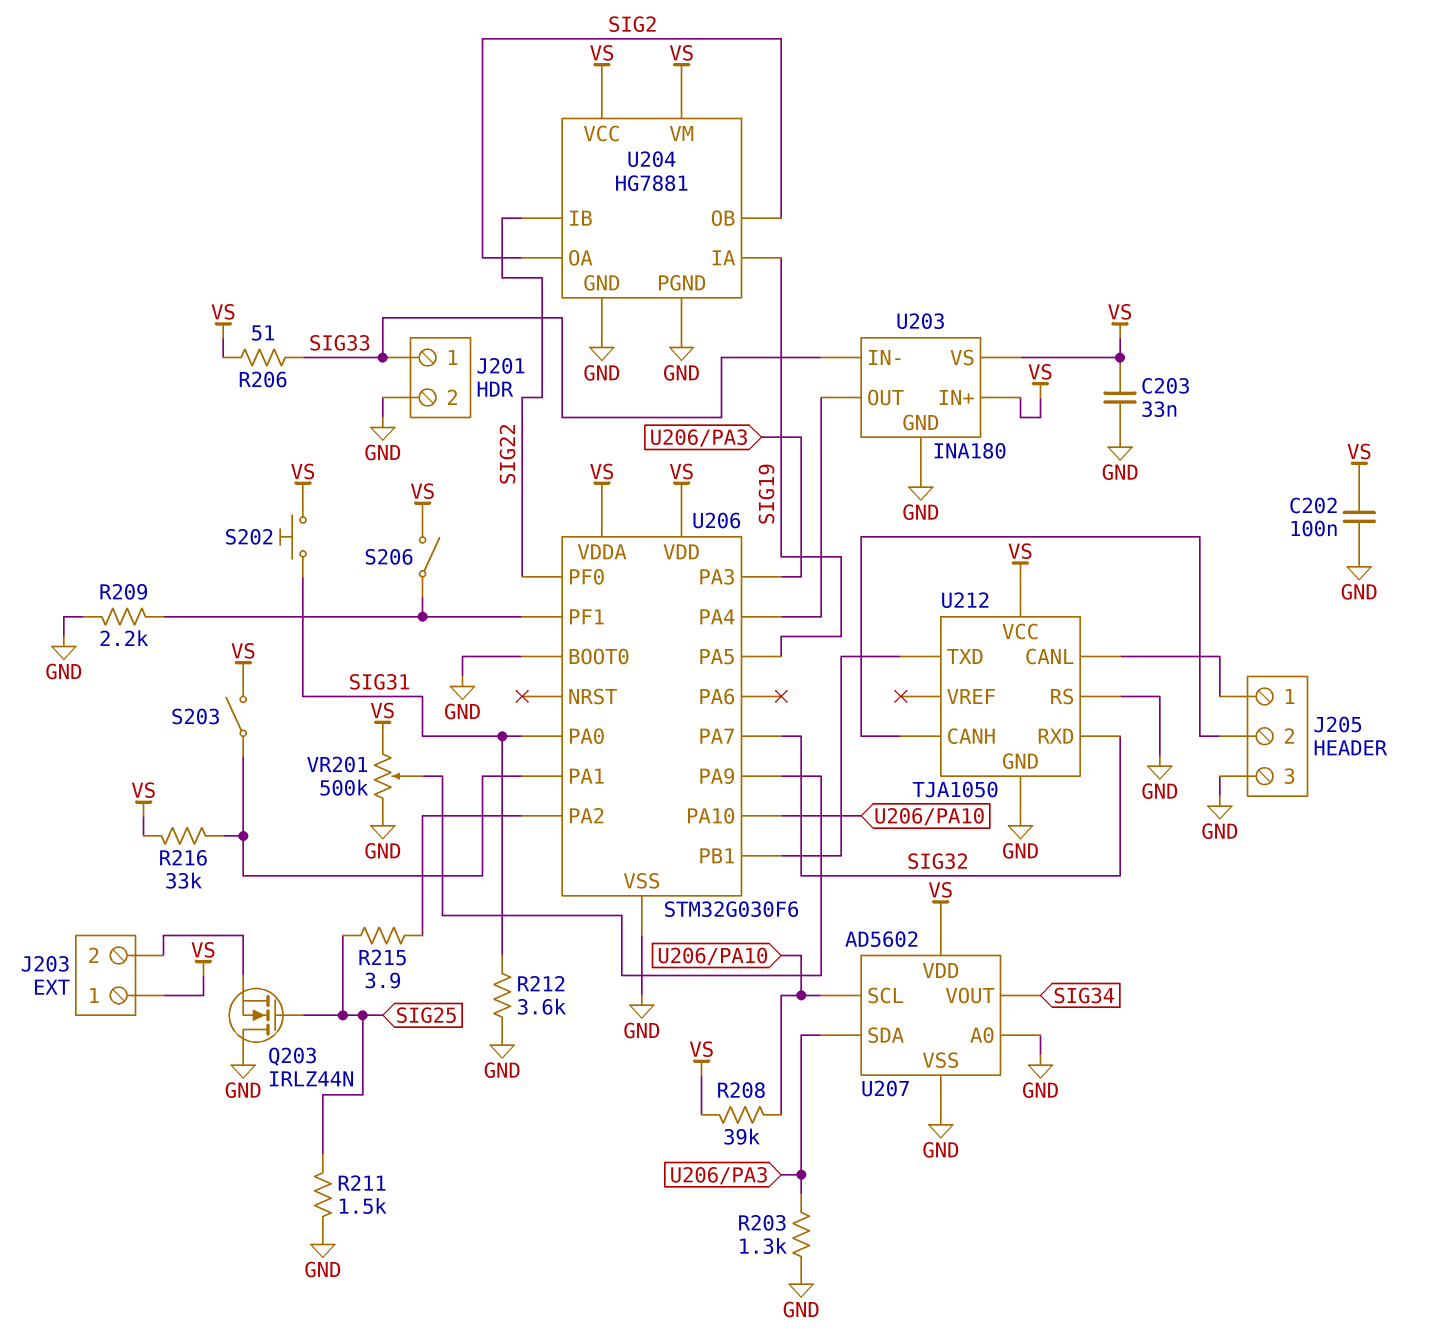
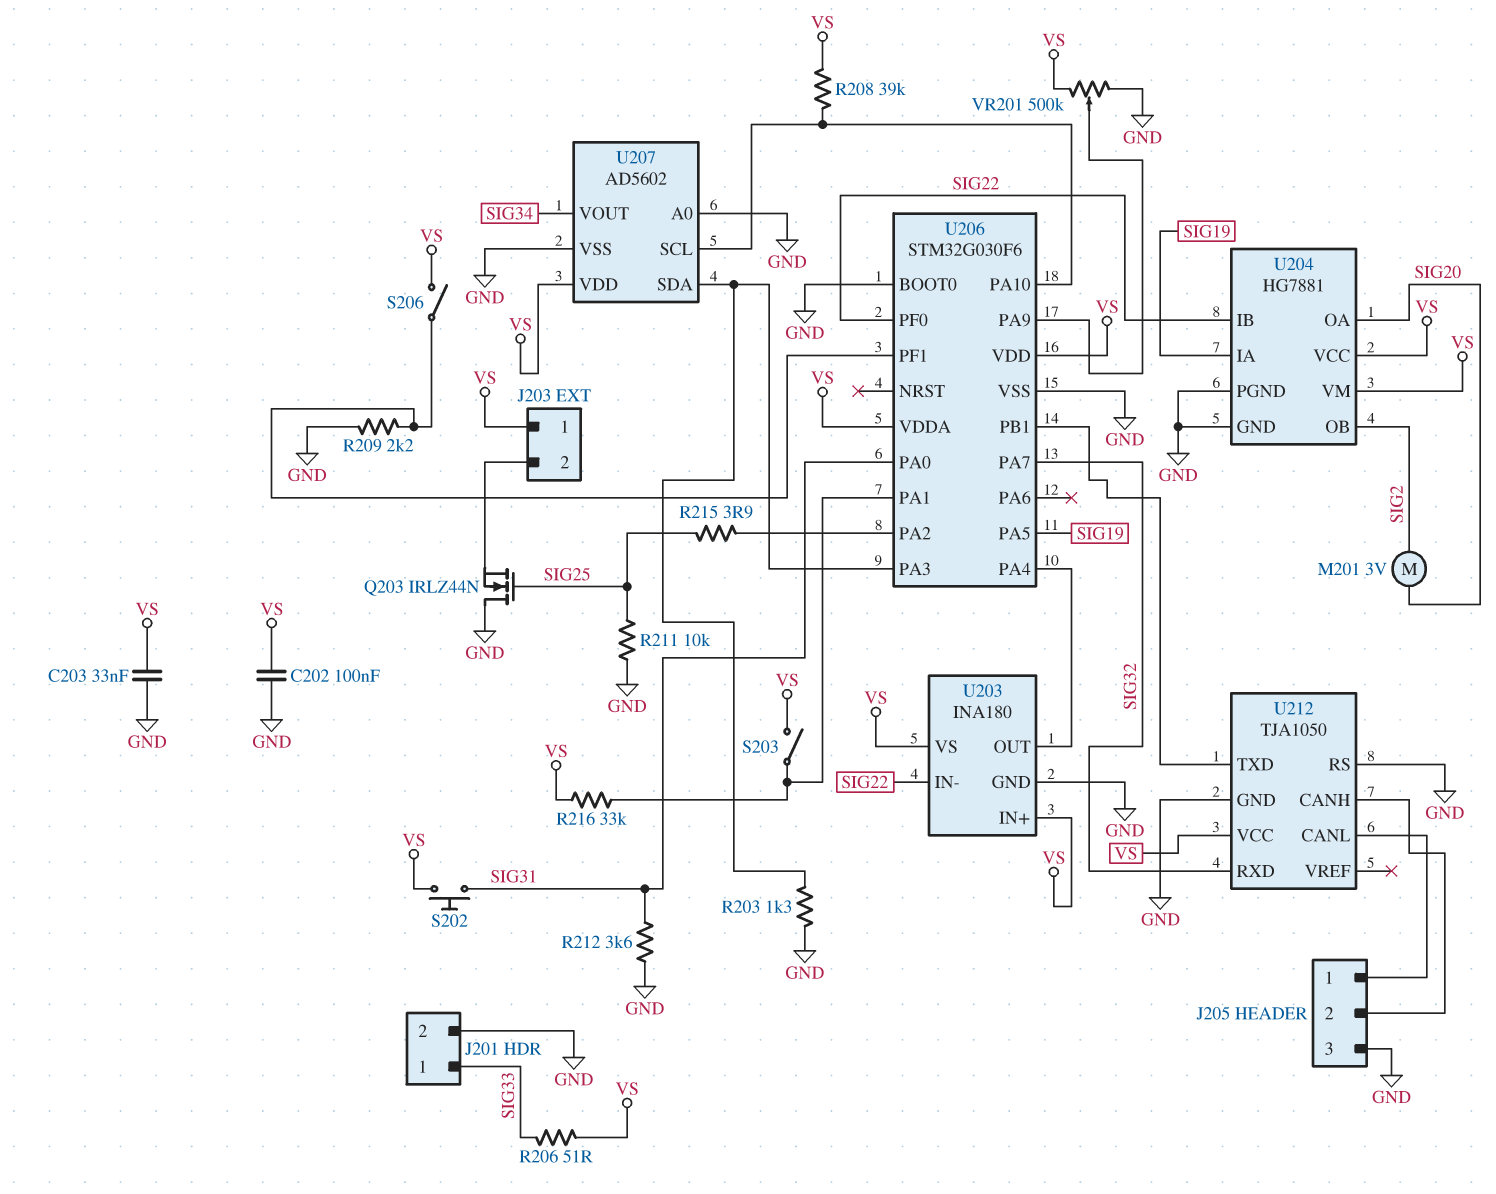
M201: none -> motor 3V (SIG2, SIG20)
R211: 1.5k (GND, SIG25) -> 10k (GND, SIG25)
U203 pin IN-: SIG33 -> SIG22
U204 pin OA: SIG2 -> SIG20

